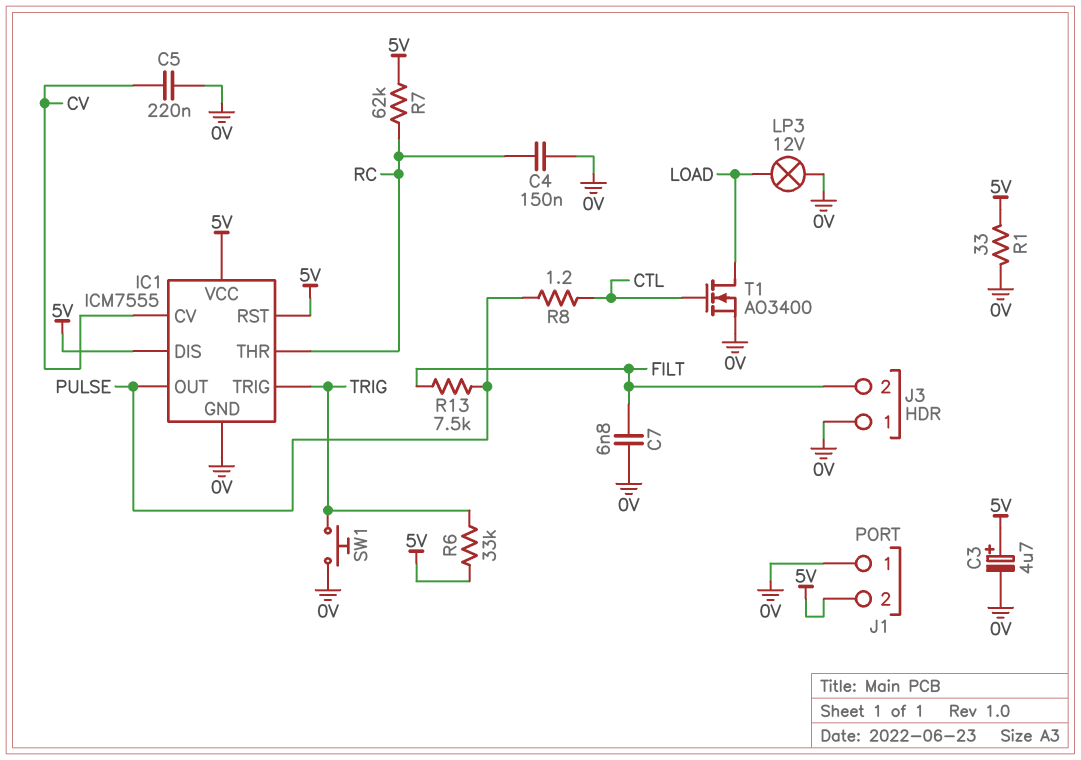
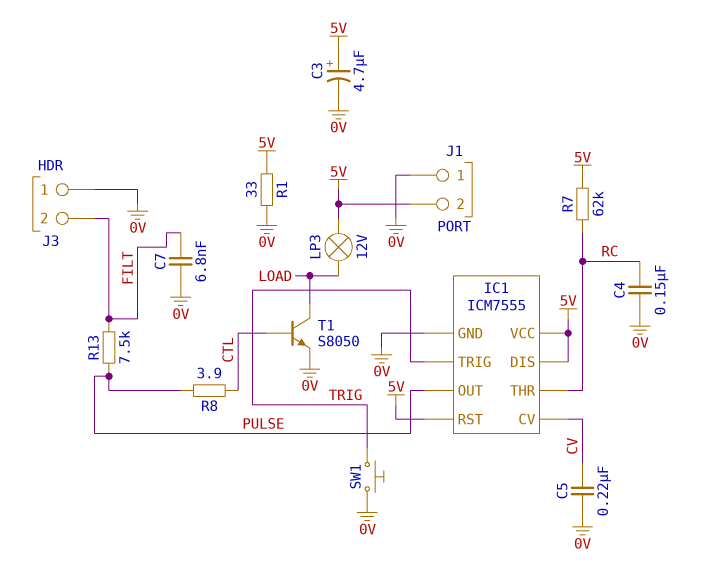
LP3: lamp 12V (0V, LOAD) -> lamp 12V (5V, LOAD)
R6: 33k (5V, TRIG) -> none
R8: 1.2 (CTL, PULSE) -> 3.9 (CTL, PULSE)
T1: NMOS AO3400 (G CTL, D LOAD, S 0V) -> NPN S8050 (B CTL, C LOAD, E 0V)

